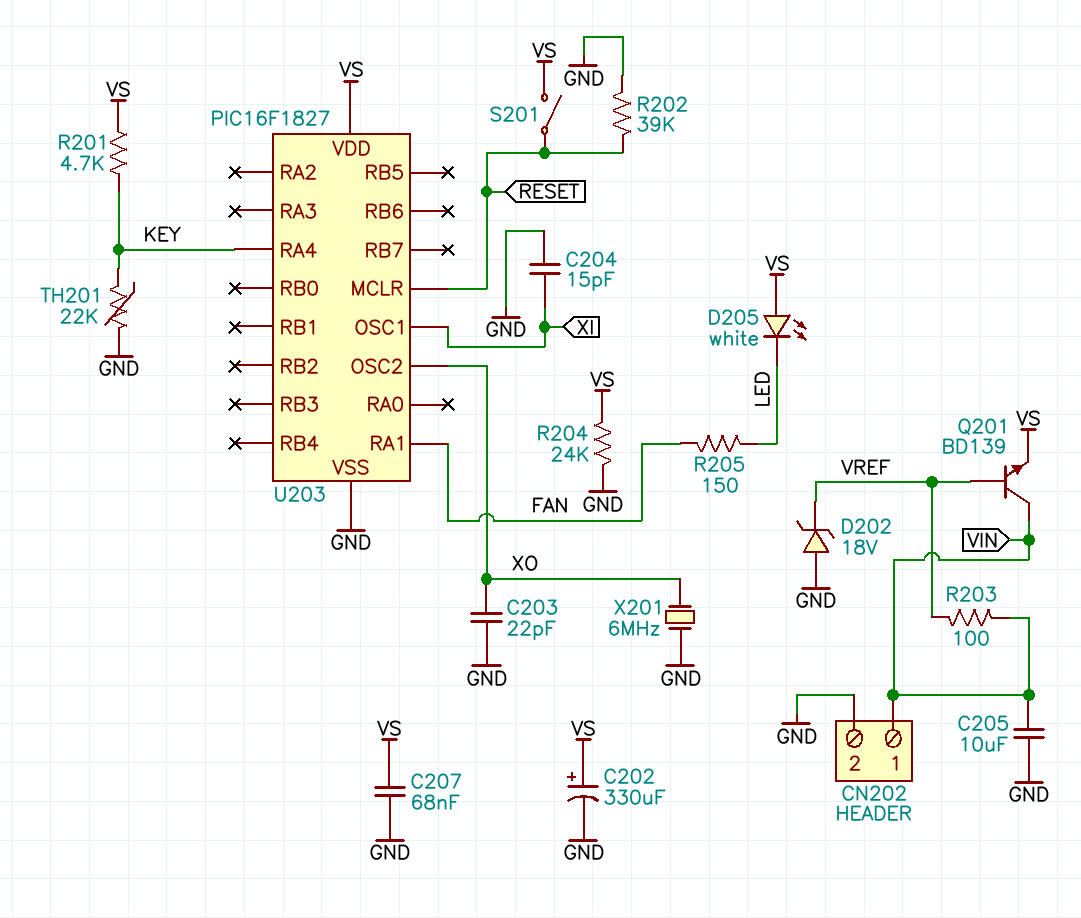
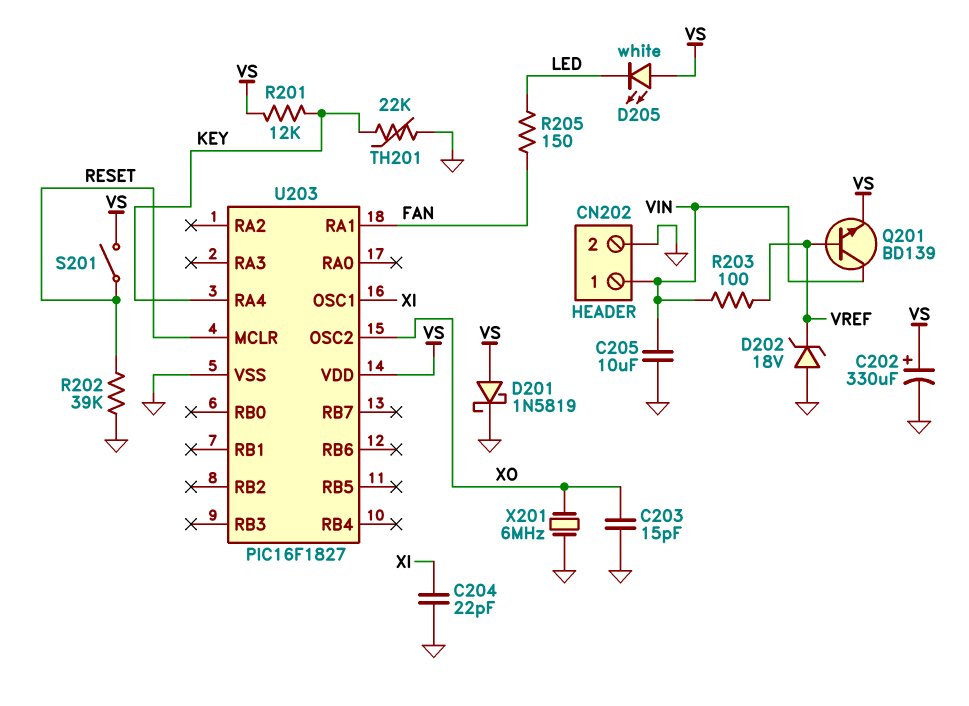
C203: 22pF (GND, XO) -> 15pF (GND, XO)
C204: 15pF (GND, XI) -> 22pF (GND, XI)
C207: 68nF (GND, VS) -> none
D201: none -> schottky 1N5819 (A VS, K GND)
R201: 4.7k (KEY, VS) -> 12k (KEY, VS)
R204: 24k (GND, VS) -> none

